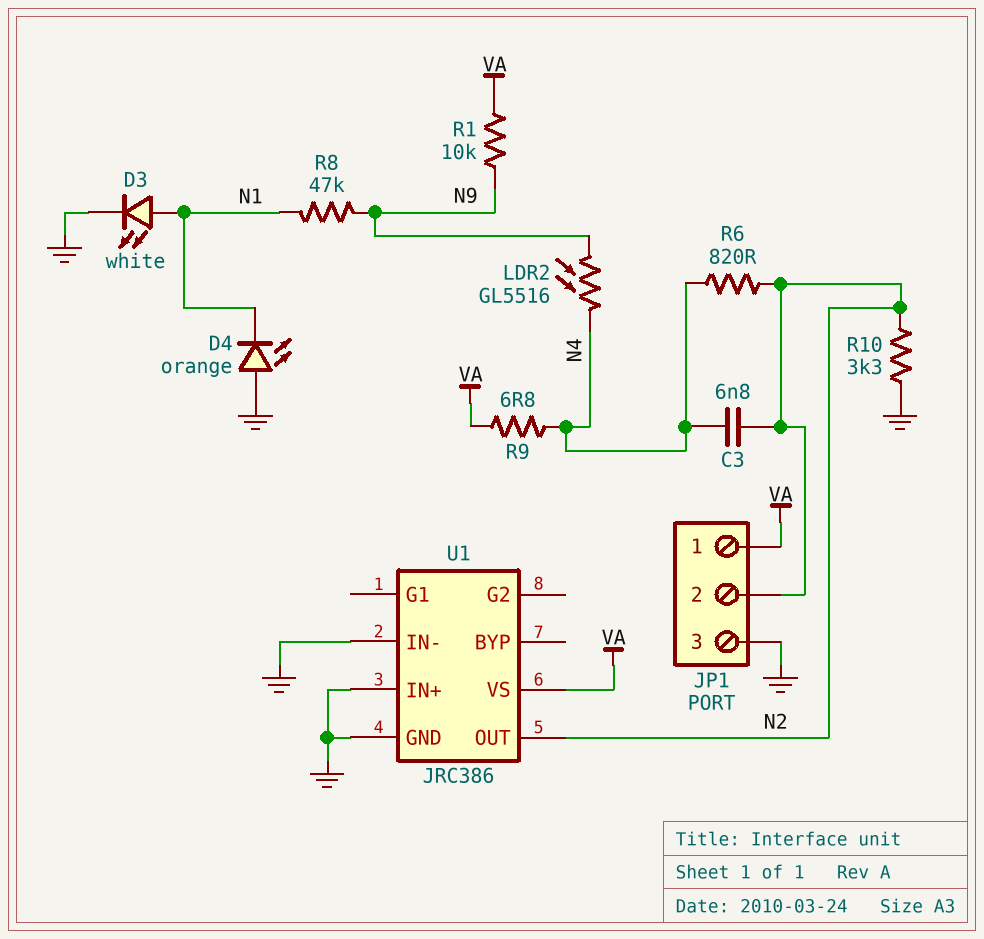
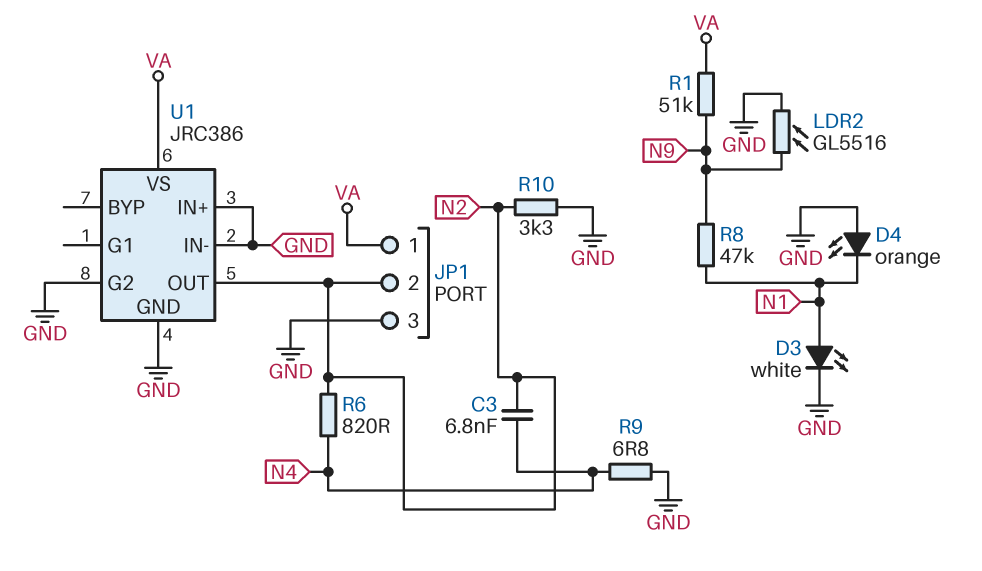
LDR2: GL5516 (N4, N9) -> GL5516 (GND, N9)
R1: 10k (N9, VA) -> 51k (N9, VA)
R9: 6.8 (N4, VA) -> 6.8 (GND, N4)
U1 pin G2: none -> GND

